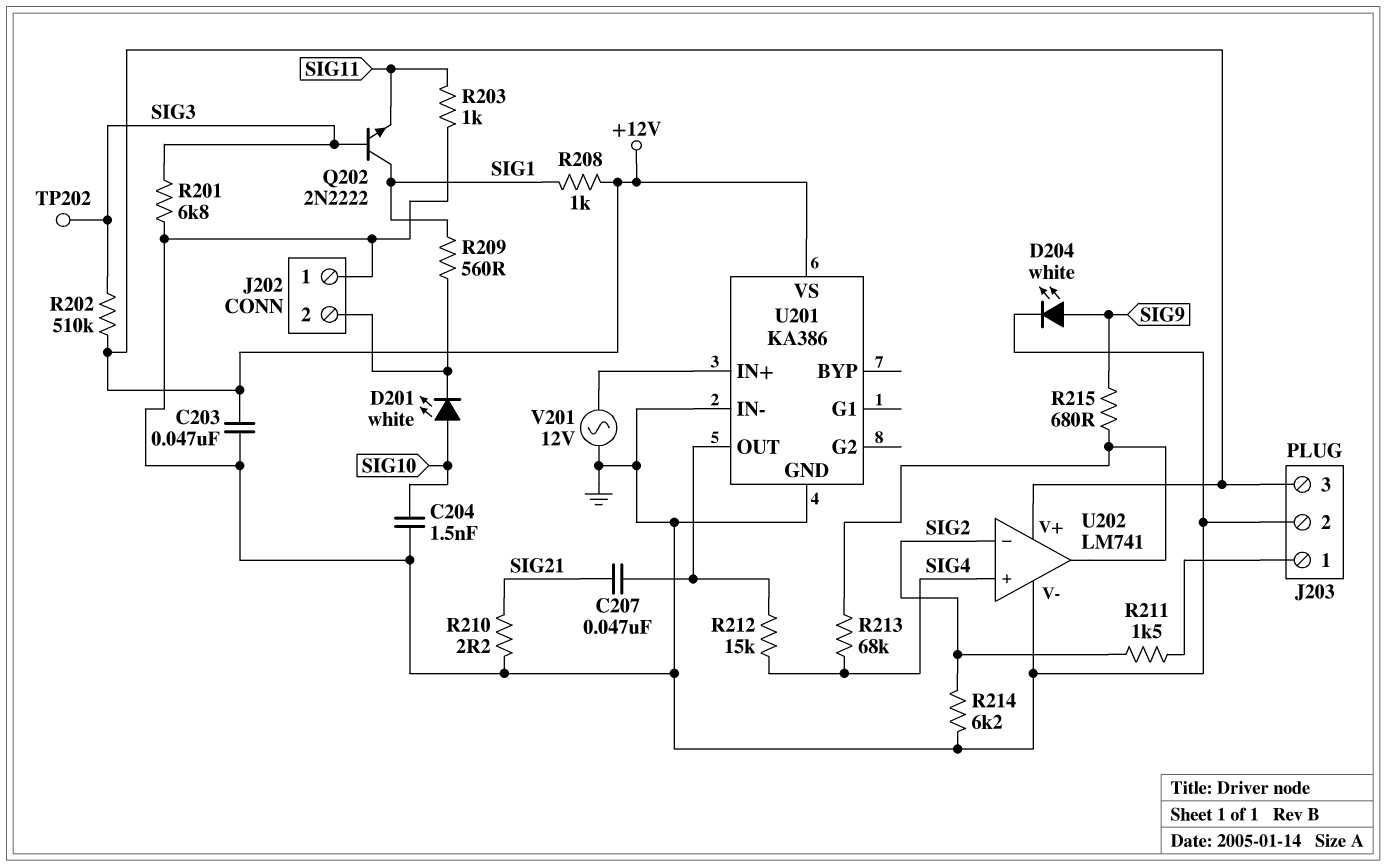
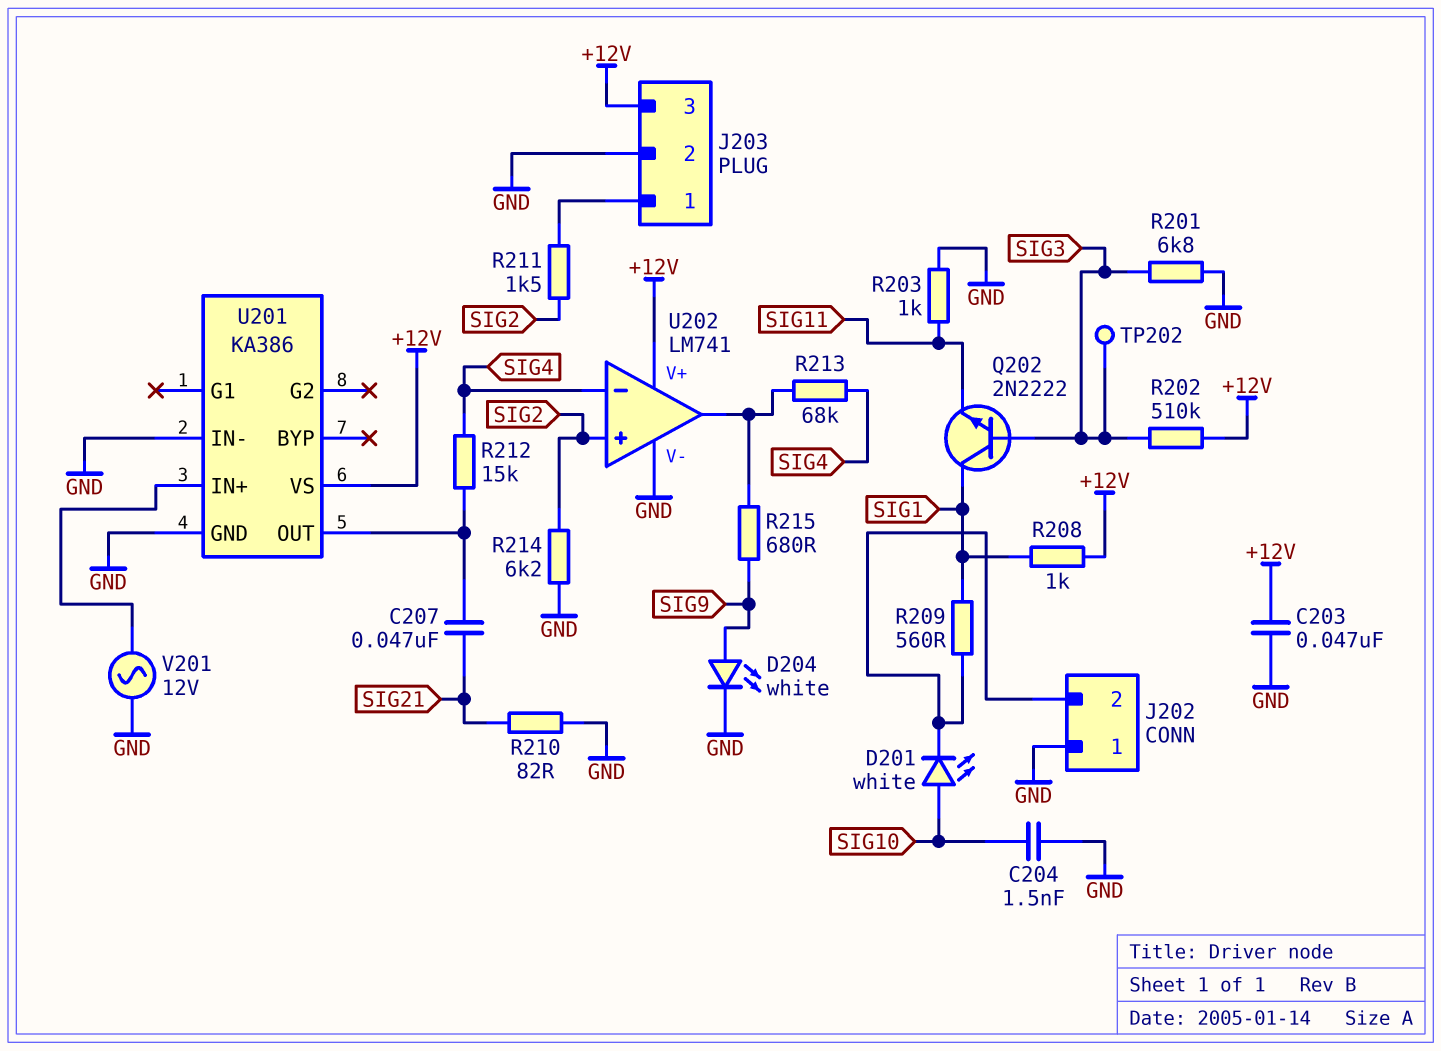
R210: 2.2 (GND, SIG21) -> 82 (GND, SIG21)
U202 pin in+: SIG4 -> SIG2
U202 pin in-: SIG2 -> SIG4

